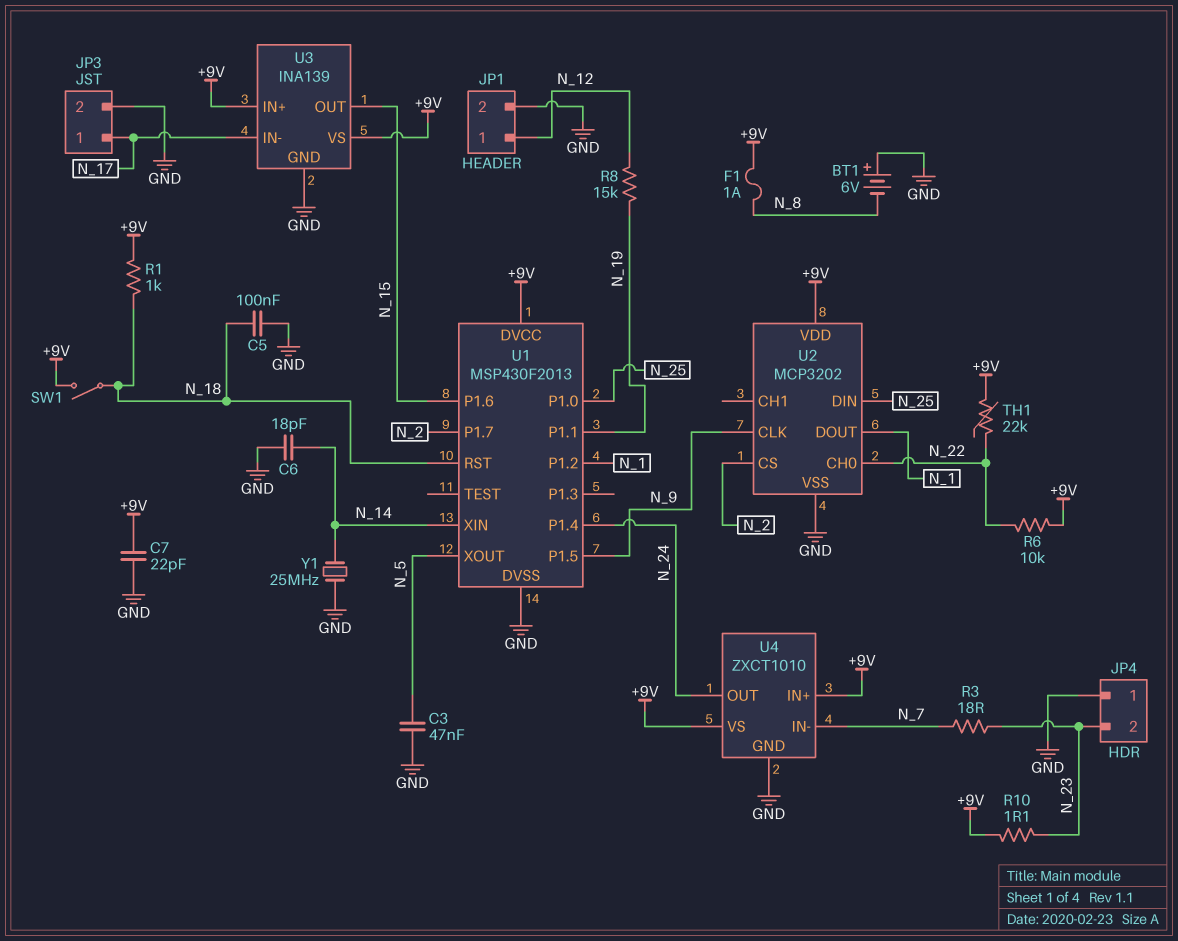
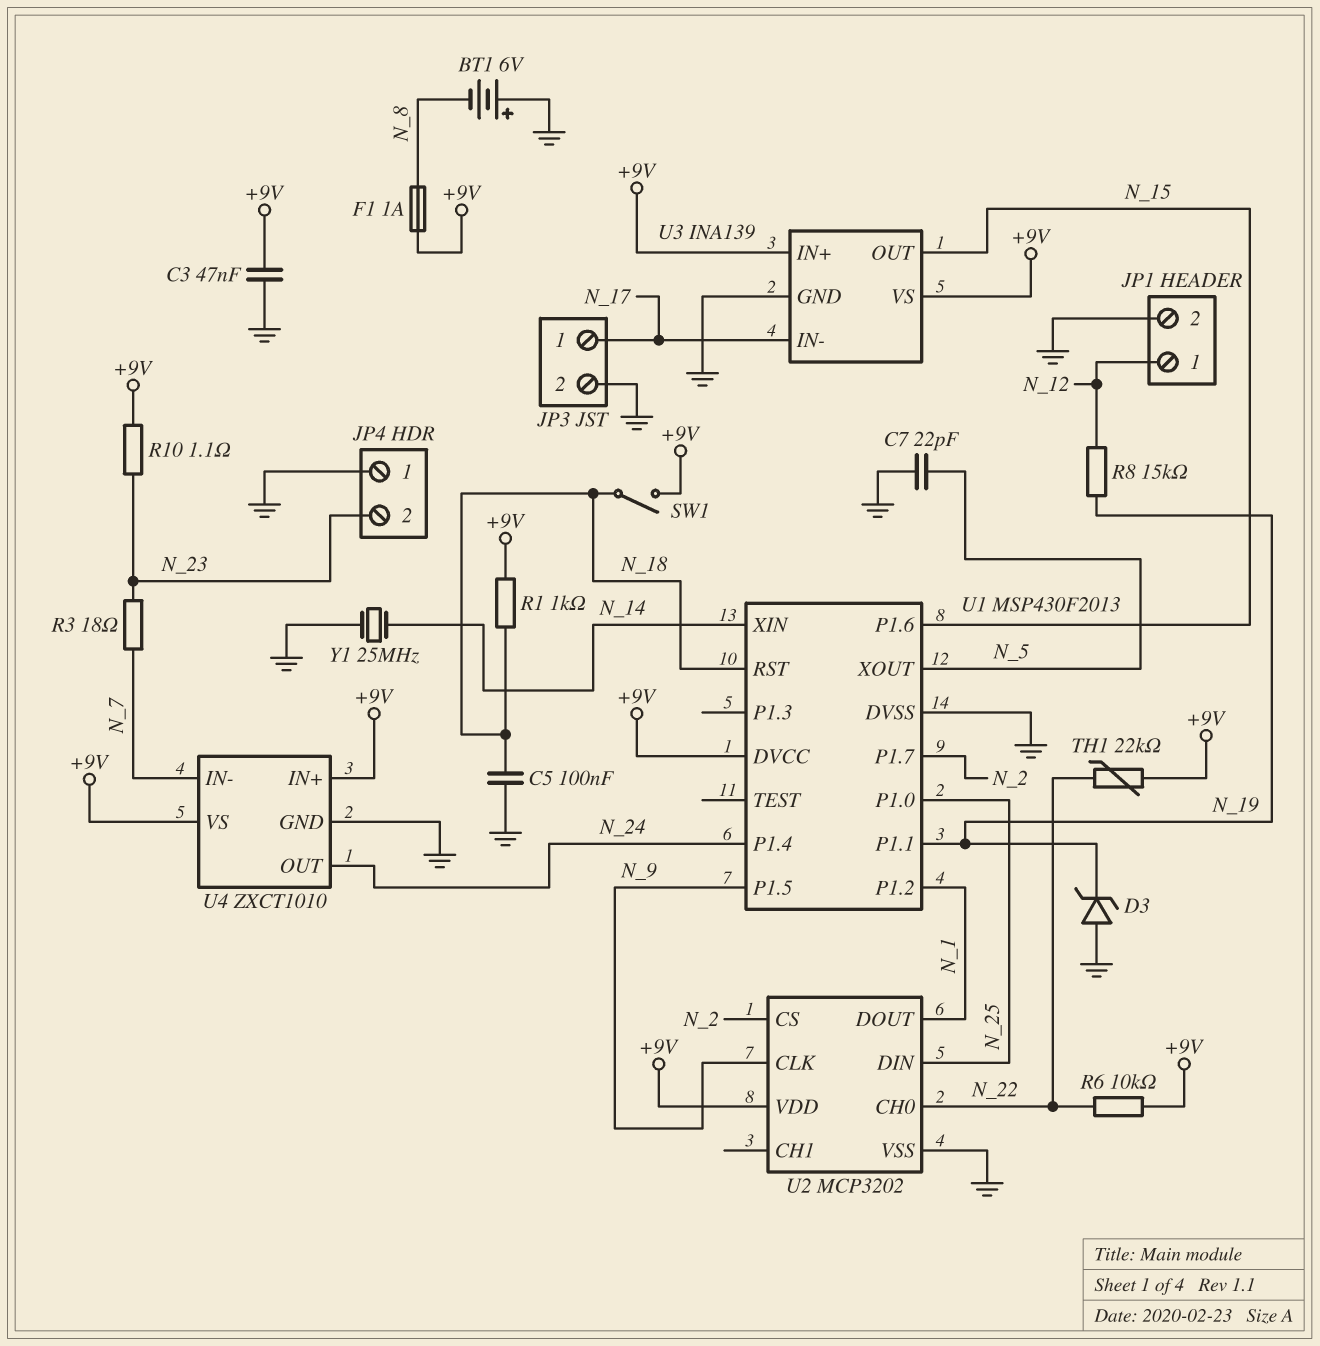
C3: 47nF (GND, N_5) -> 47nF (+9V, GND)
C6: 18pF (GND, N_14) -> none
C7: 22pF (+9V, GND) -> 22pF (GND, N_5)
D3: none -> zener (A GND, K N_19)

